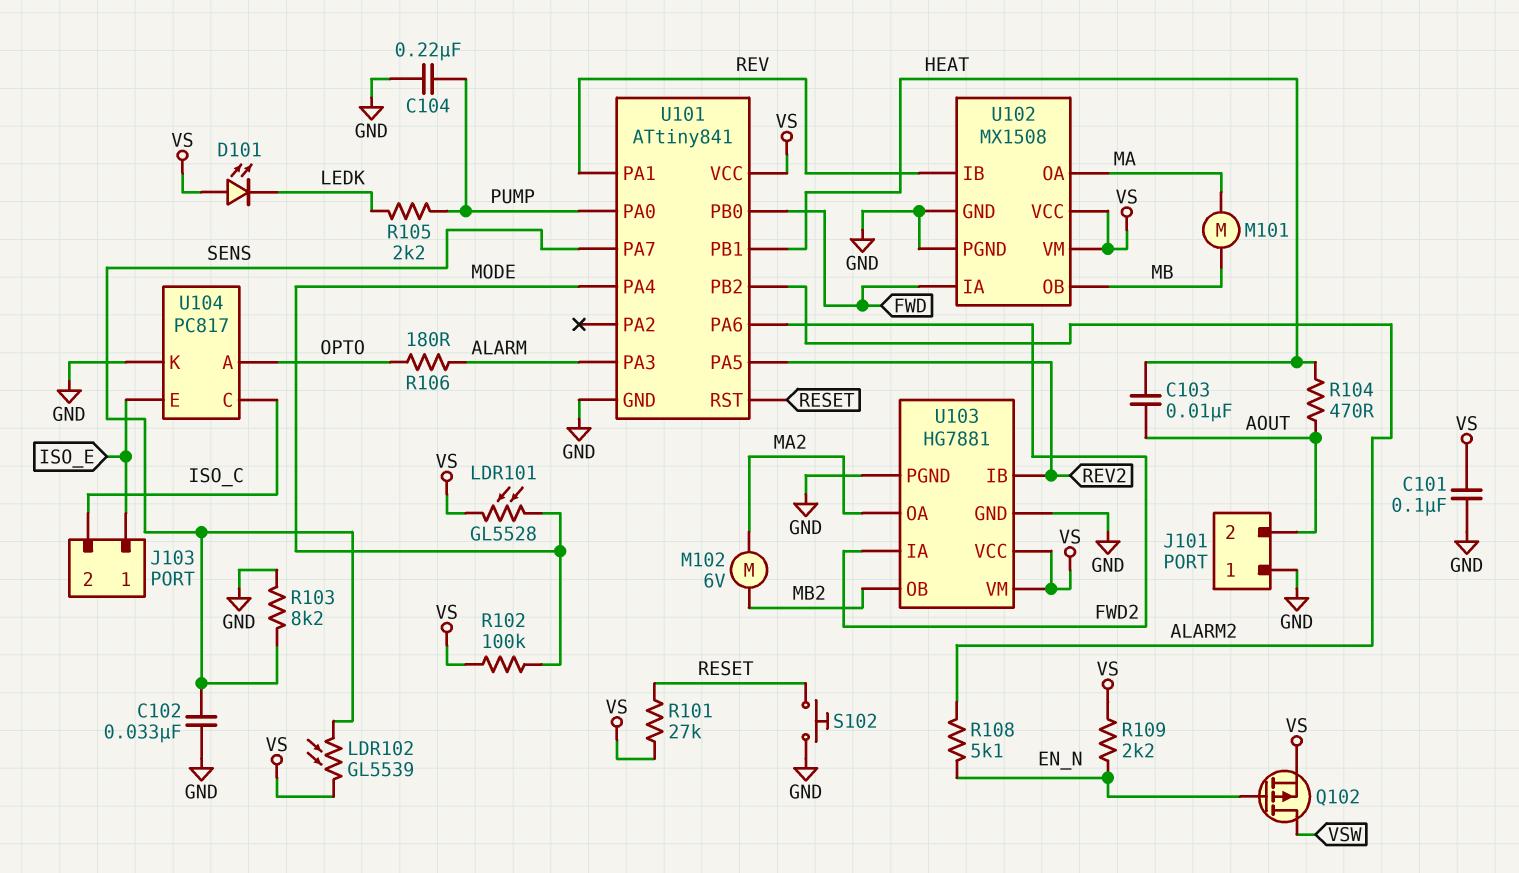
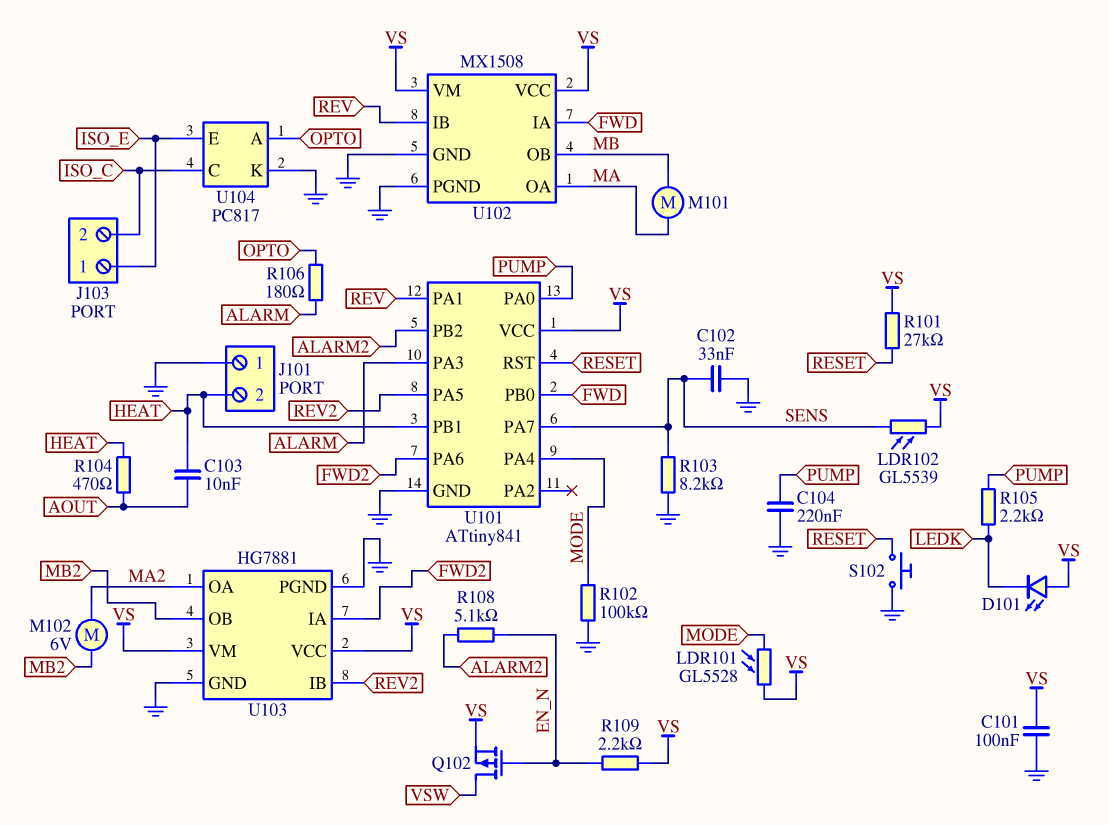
J101 pin 2: AOUT -> HEAT
R102: 100k (MODE, VS) -> 100k (GND, MODE)

